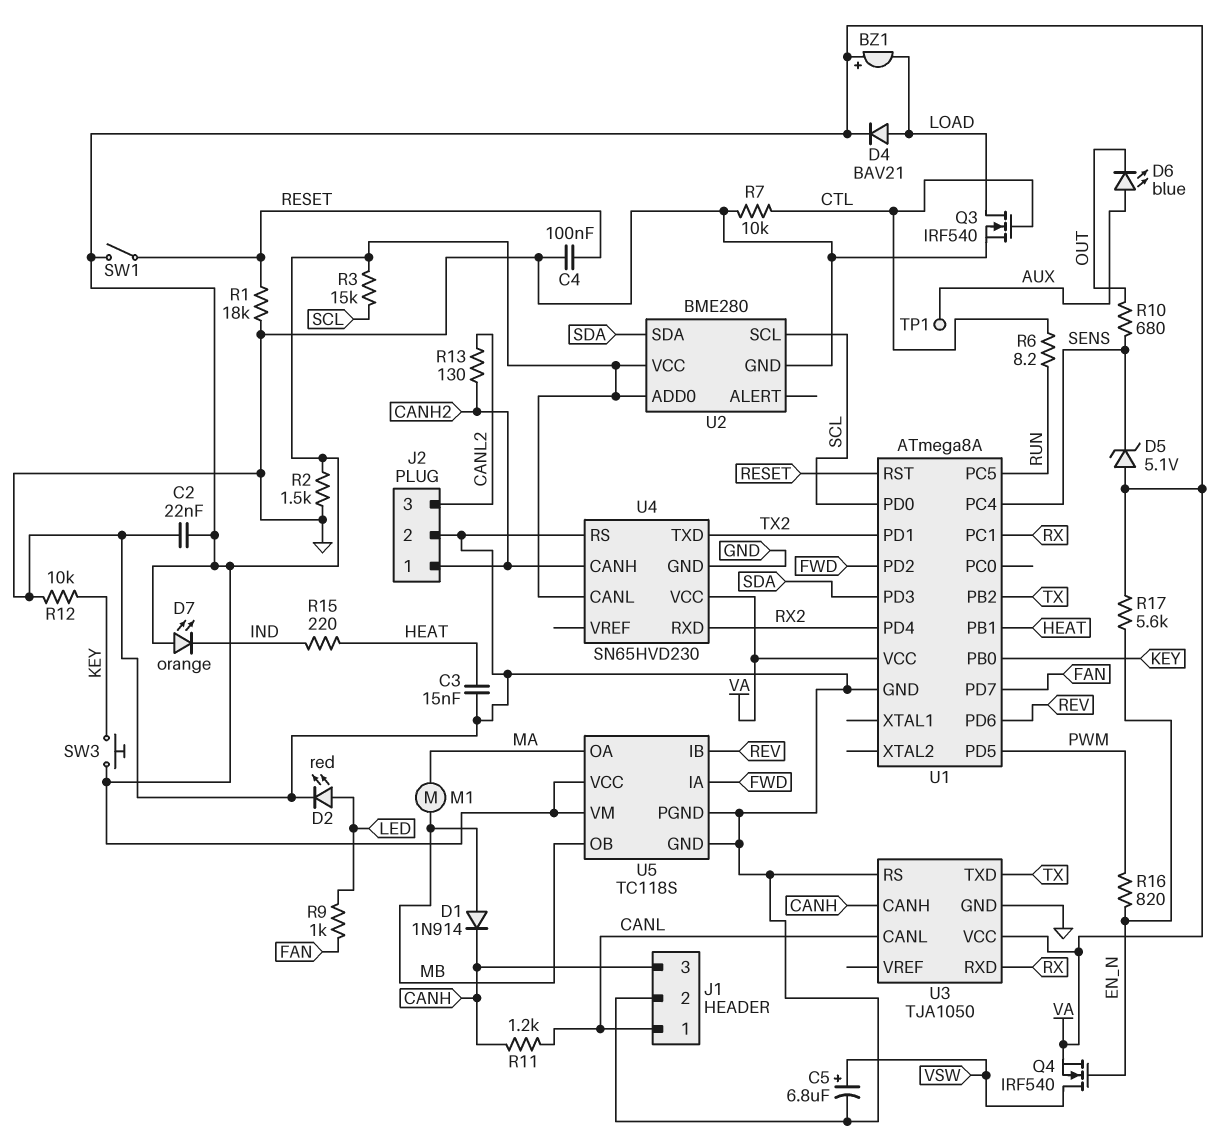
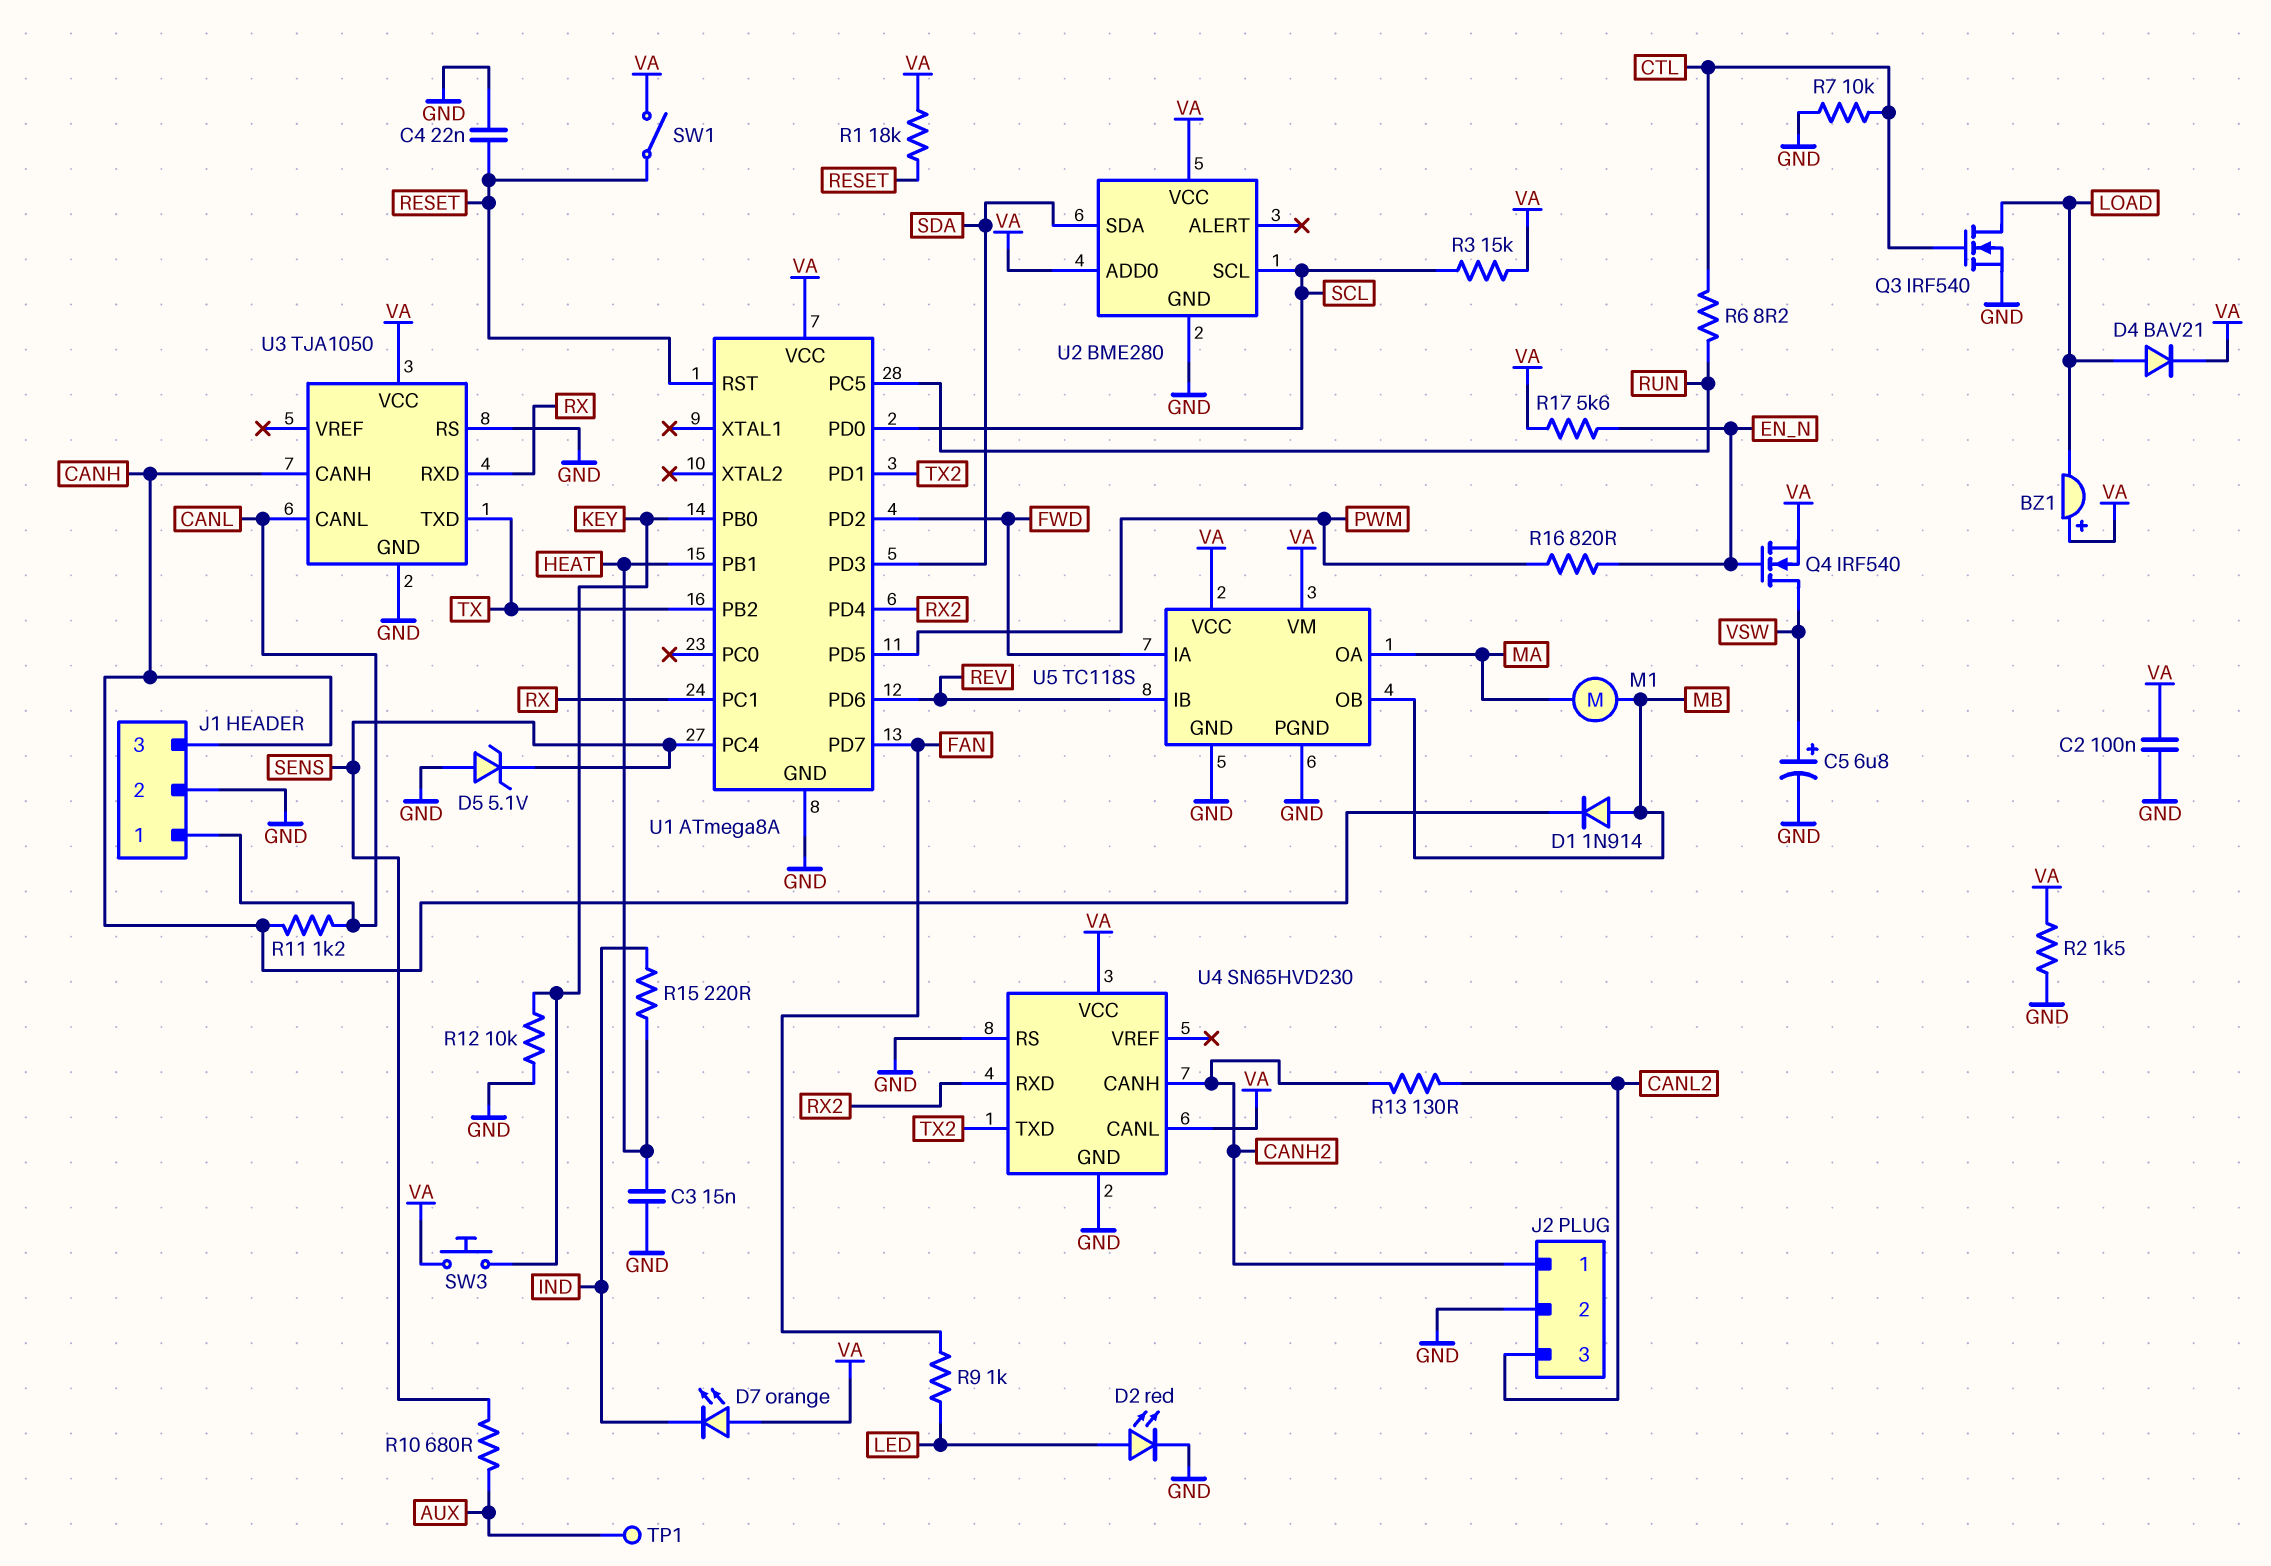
C2: 22nF (GND, VA) -> 100nF (GND, VA)
C4: 100nF (GND, RESET) -> 22nF (GND, RESET)
D5: zener 5.1V (A VA, K SENS) -> zener 5.1V (A GND, K SENS)
D6: LED blue (A AUX, K OUT) -> none
R1: 18k (GND, RESET) -> 18k (RESET, VA)
R10: 680 (OUT, SENS) -> 680 (AUX, SENS)

